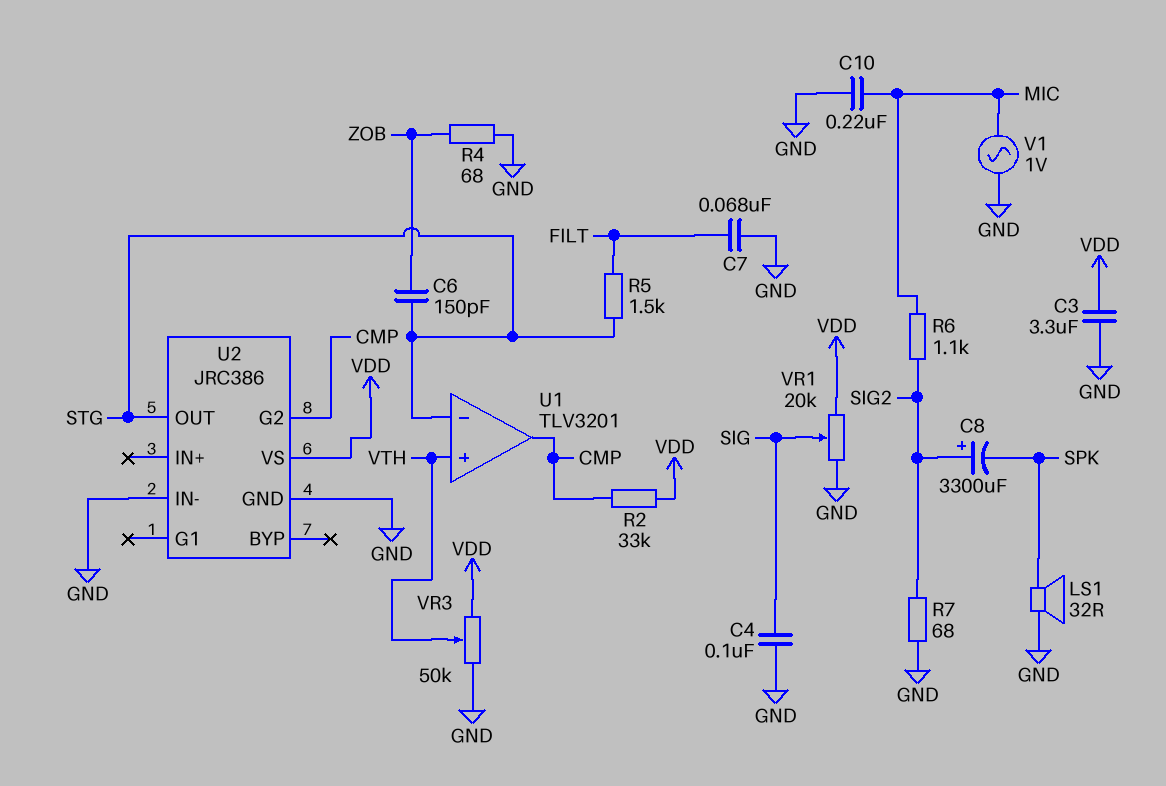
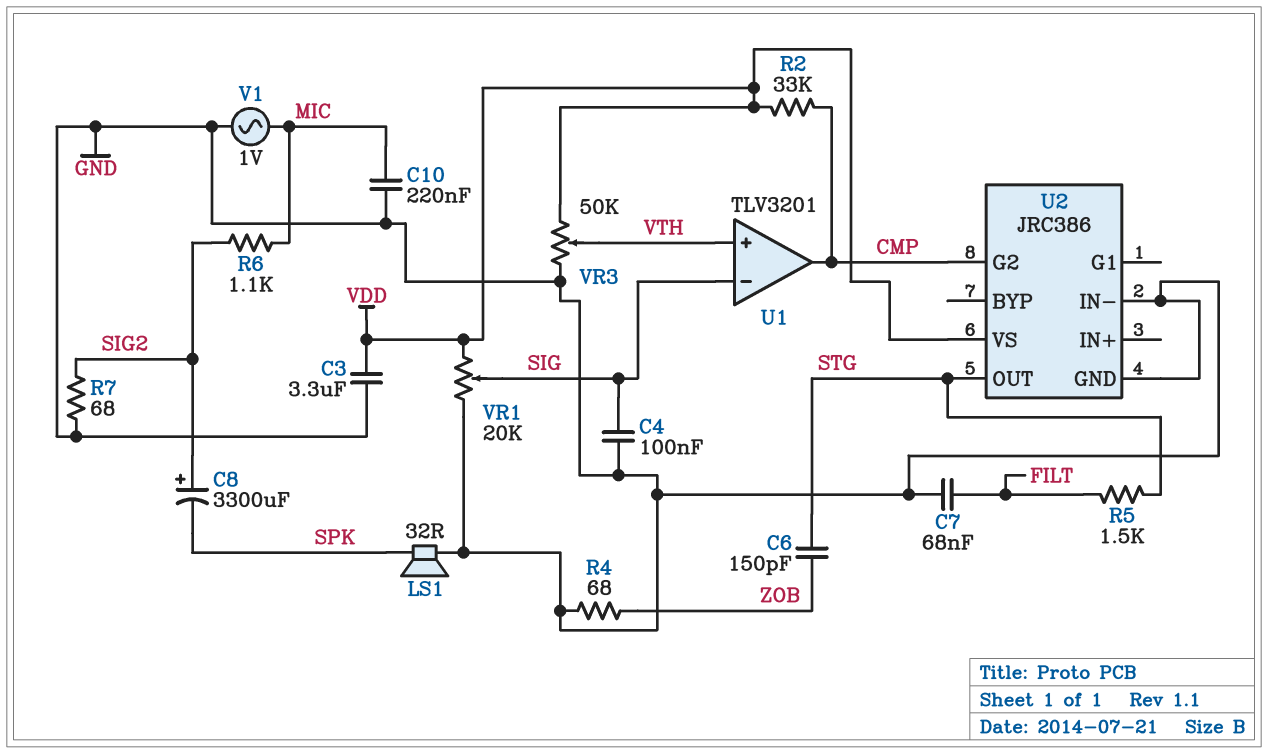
U1 pin in-: STG -> SIG

